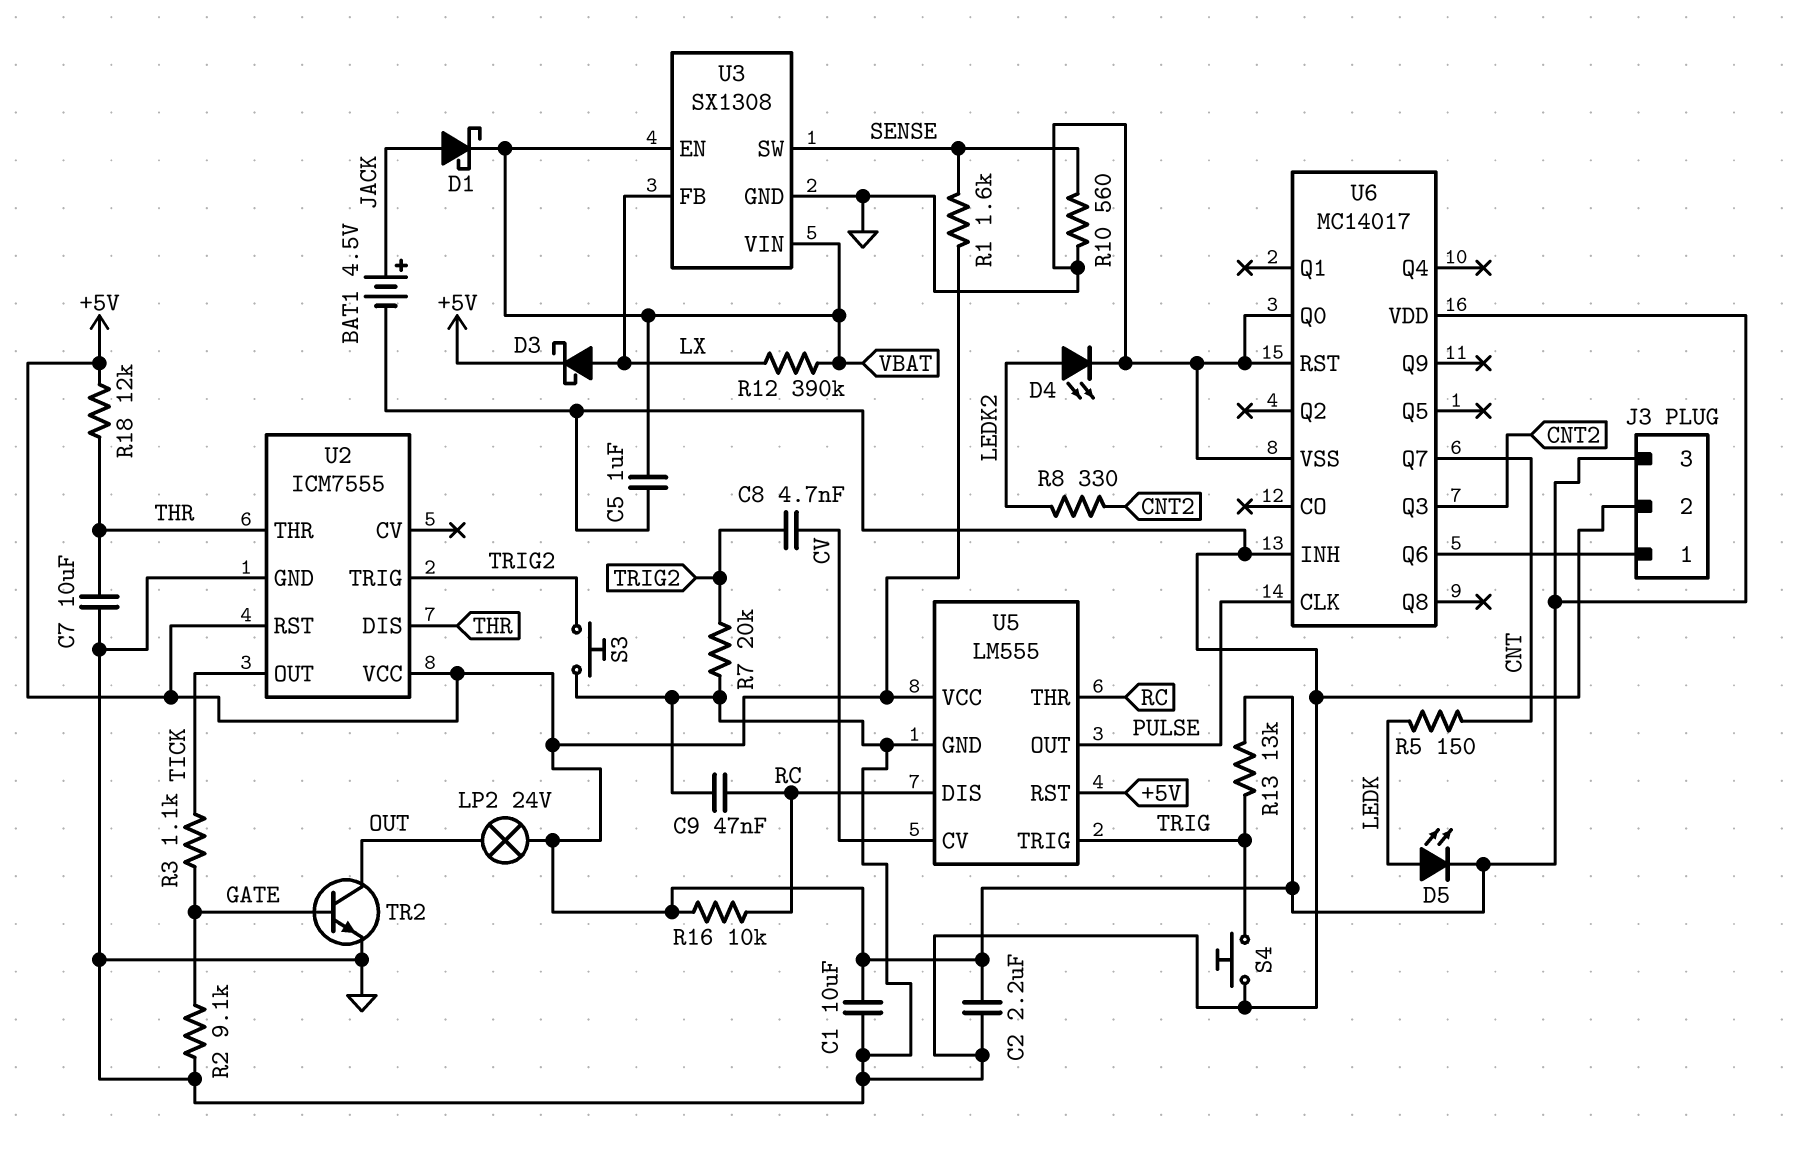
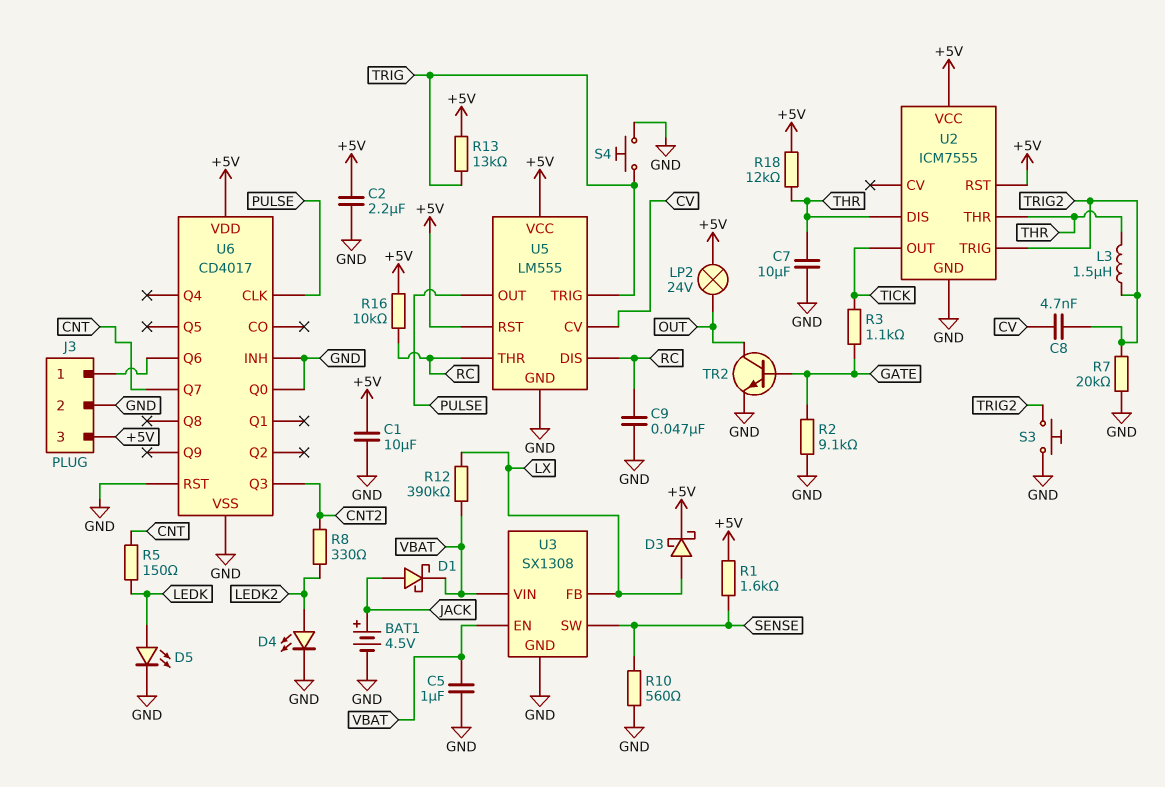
D5: LED (A LEDK, K +5V) -> LED (A LEDK, K GND)
L3: none -> 1.5uH (THR, TRIG2)
U6: MC14017 -> CD4017

